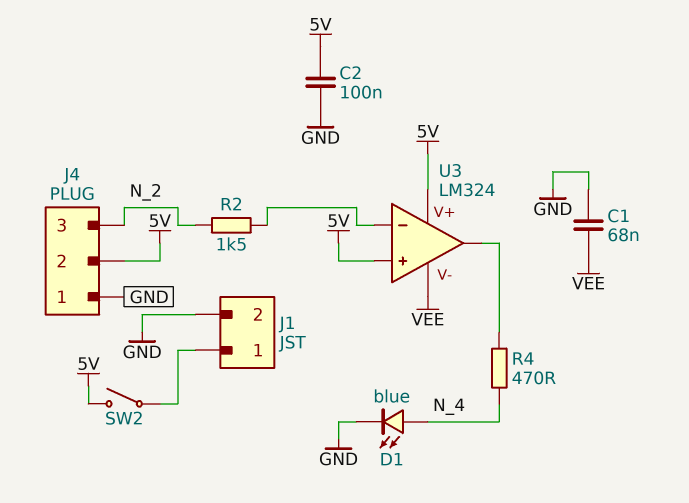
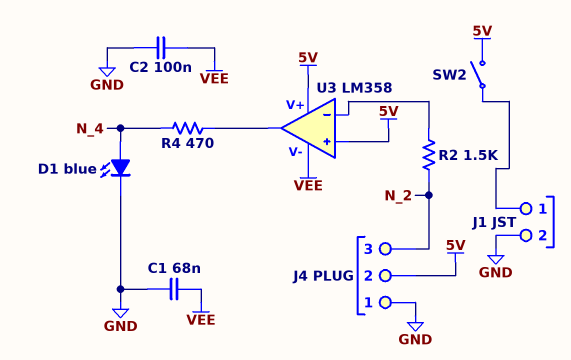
C2: 100nF (5V, GND) -> 100nF (GND, VEE)
U3: LM324 -> LM358

